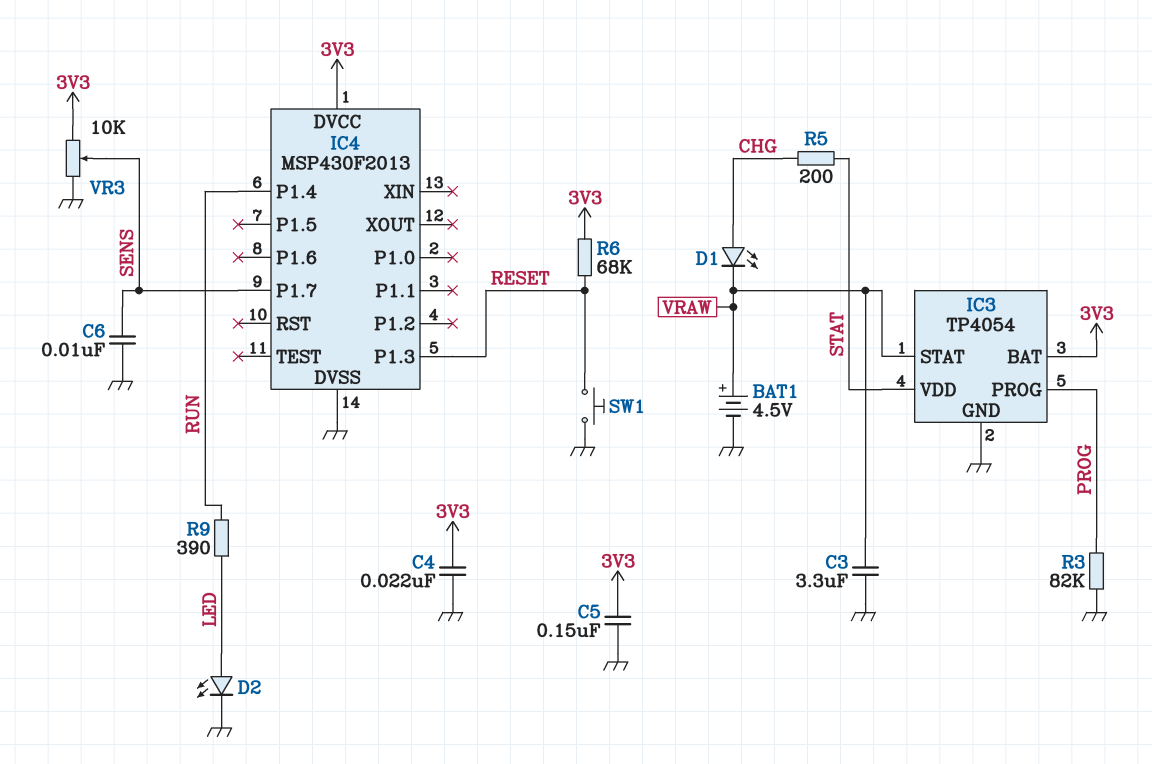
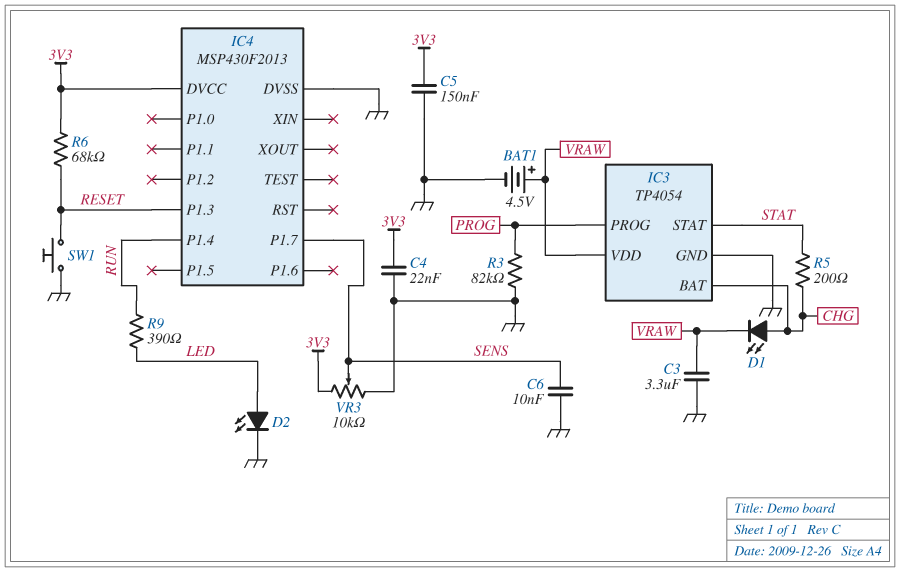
IC3 pin BAT: 3V3 -> CHG
IC3 pin STAT: VRAW -> STAT
IC3 pin VDD: STAT -> VRAW

